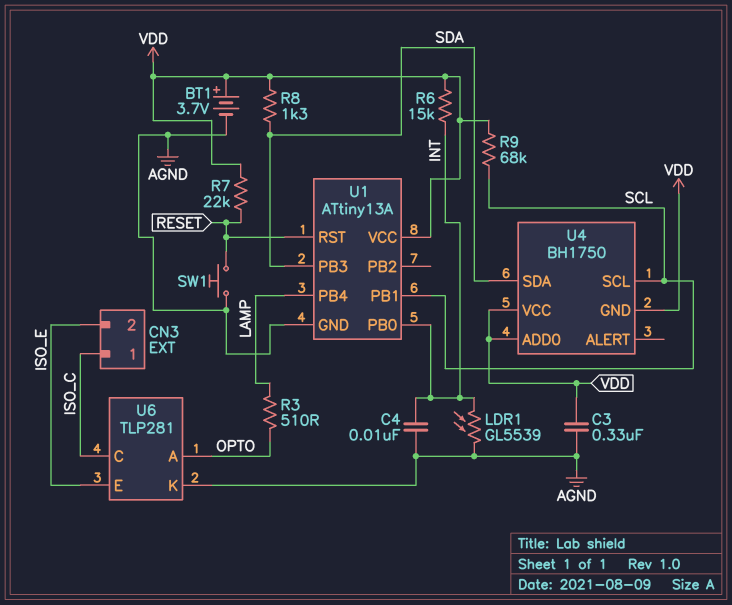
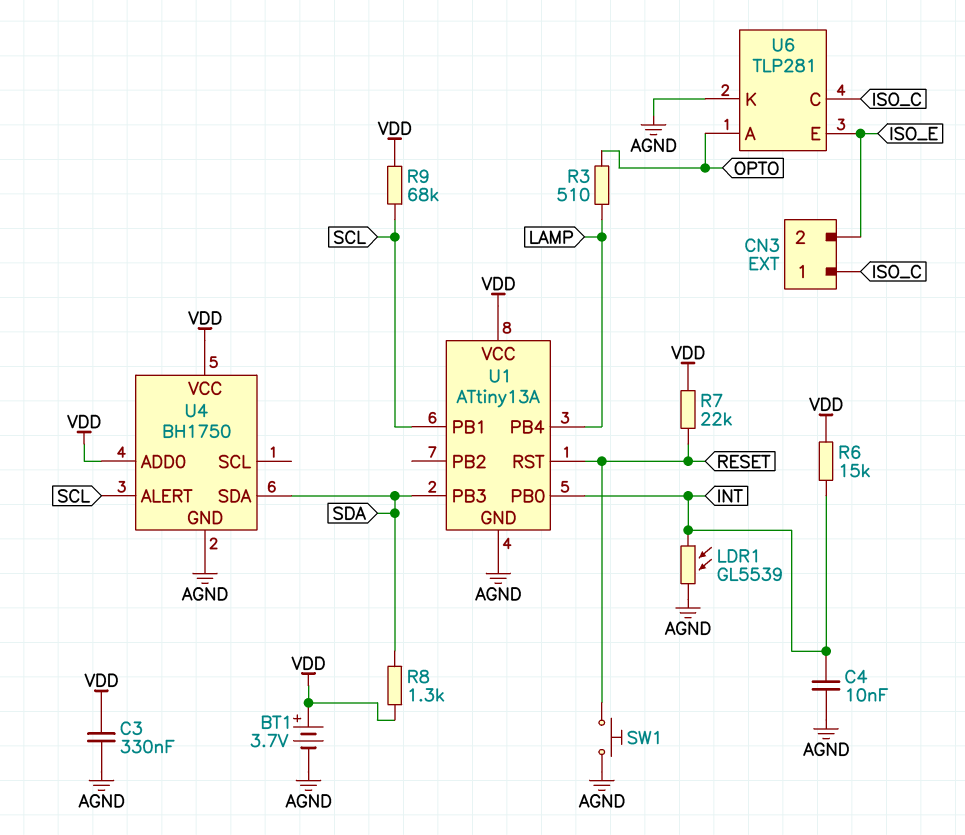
U4 pin ALERT: none -> SCL
U4 pin GND: VDD -> AGND
U4 pin SCL: SCL -> none

